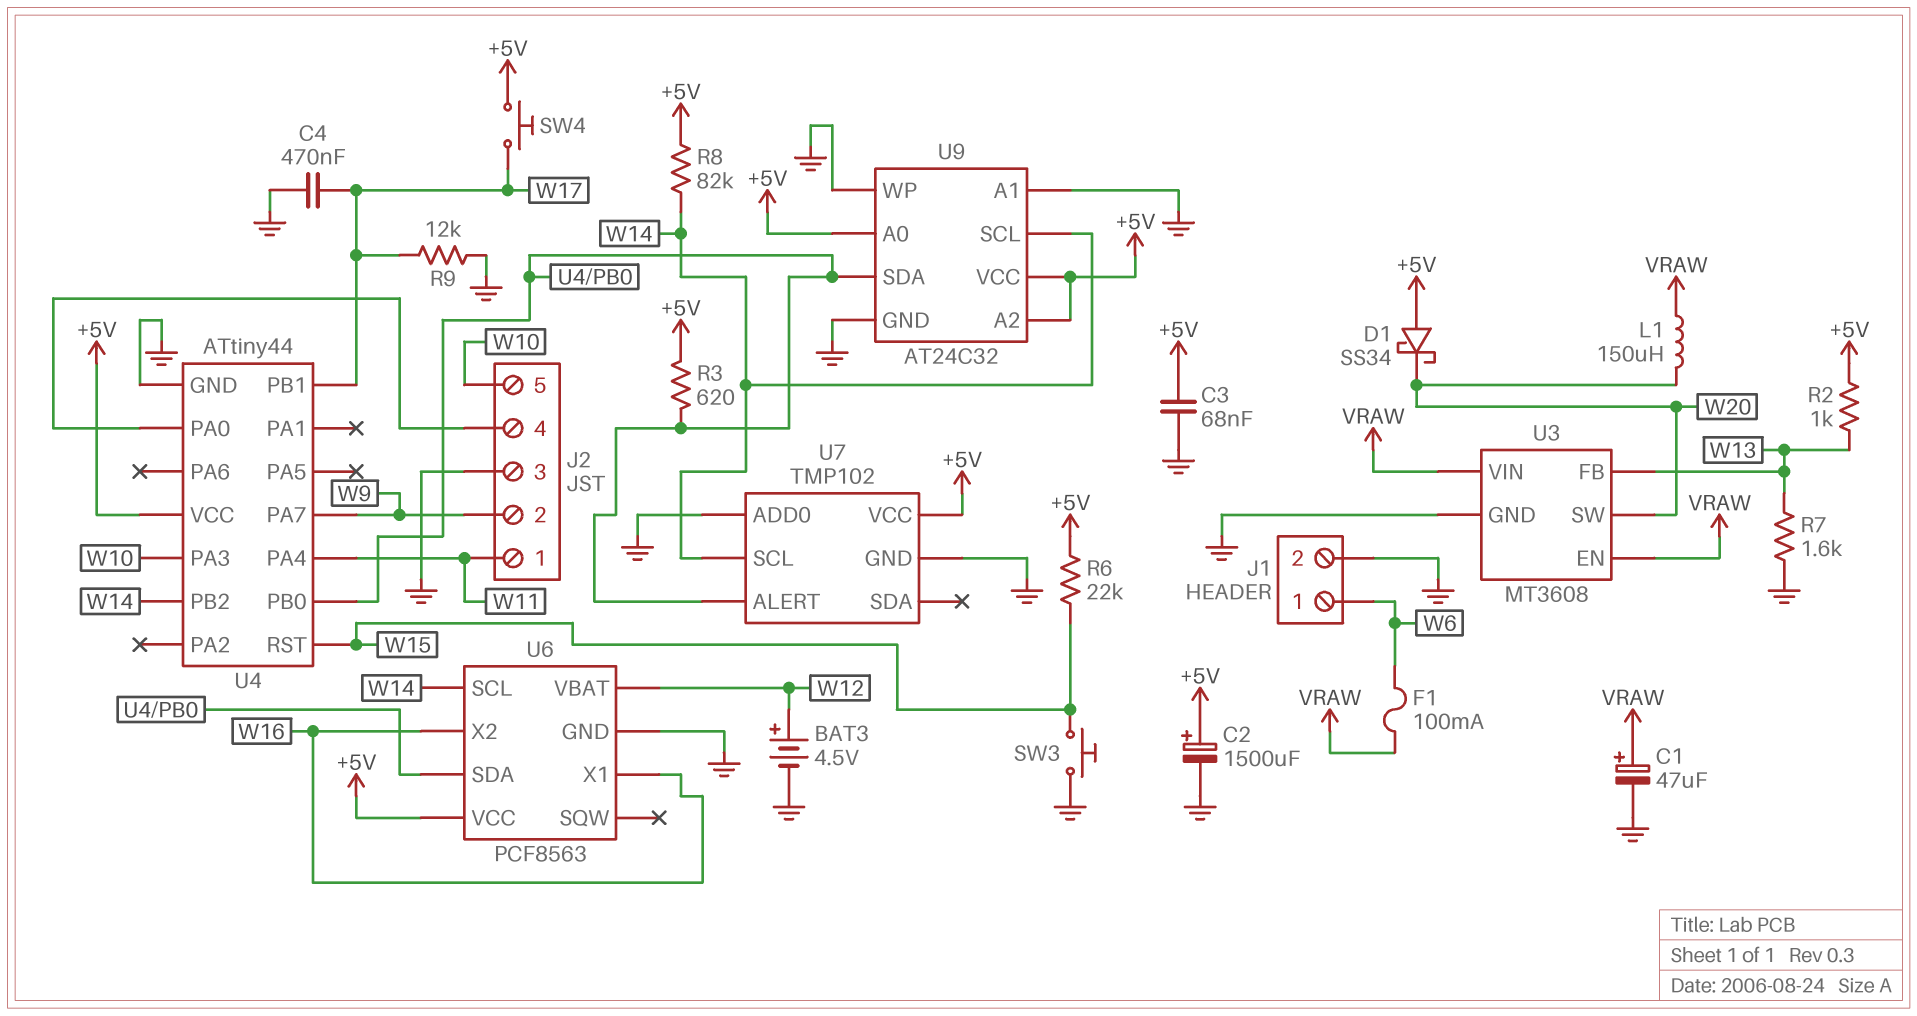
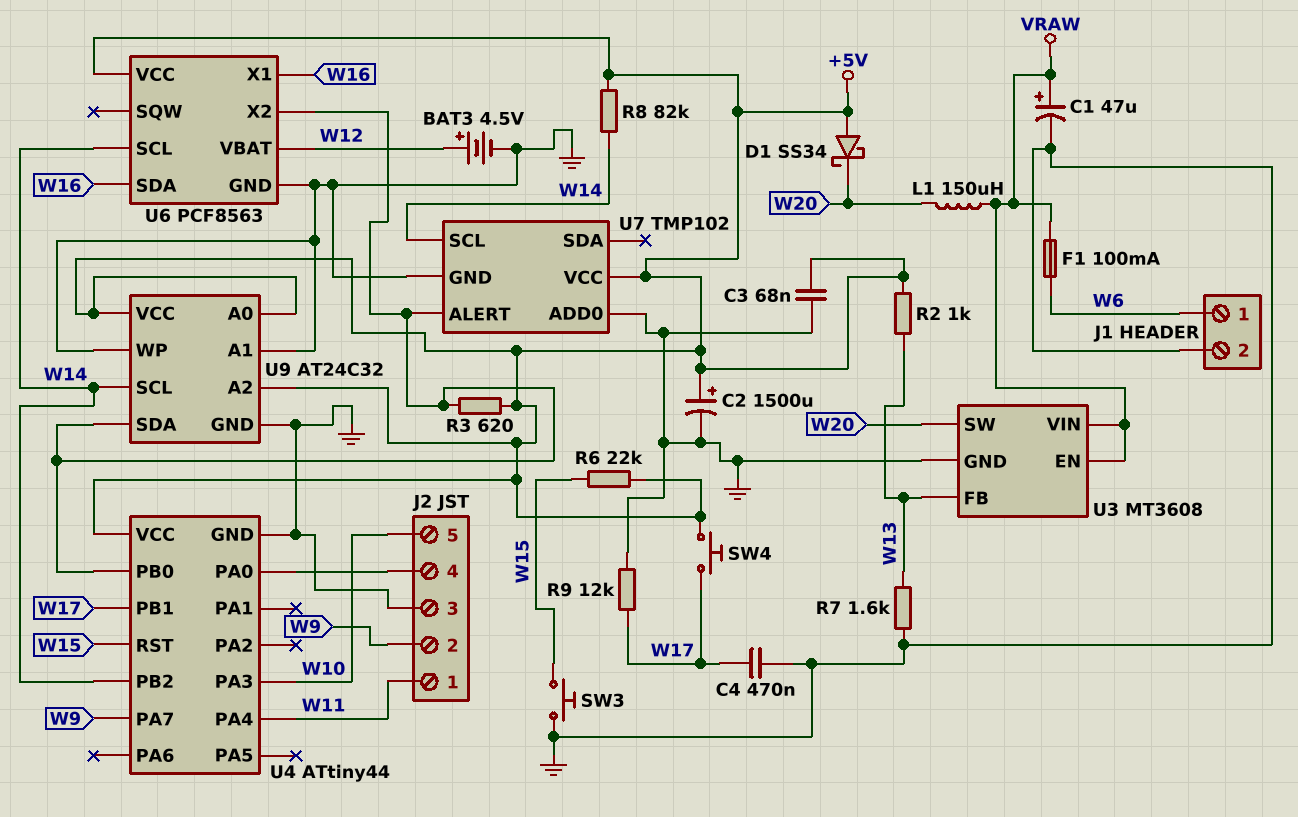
U6 pin SDA: U4/PB0 -> W16
U6 pin X2: W16 -> U4/PB0

